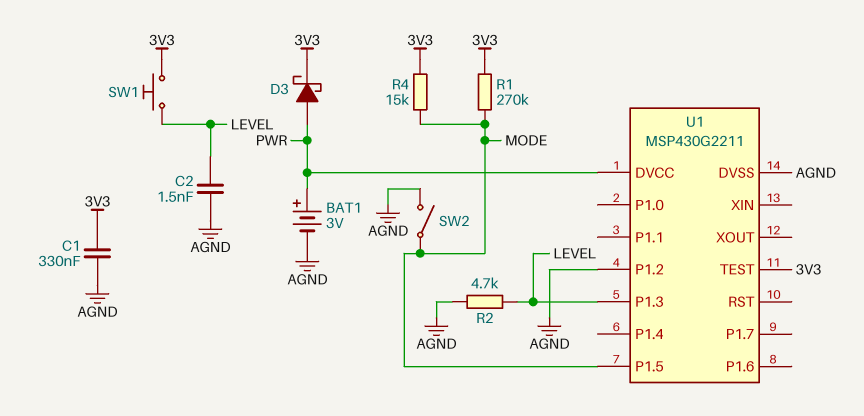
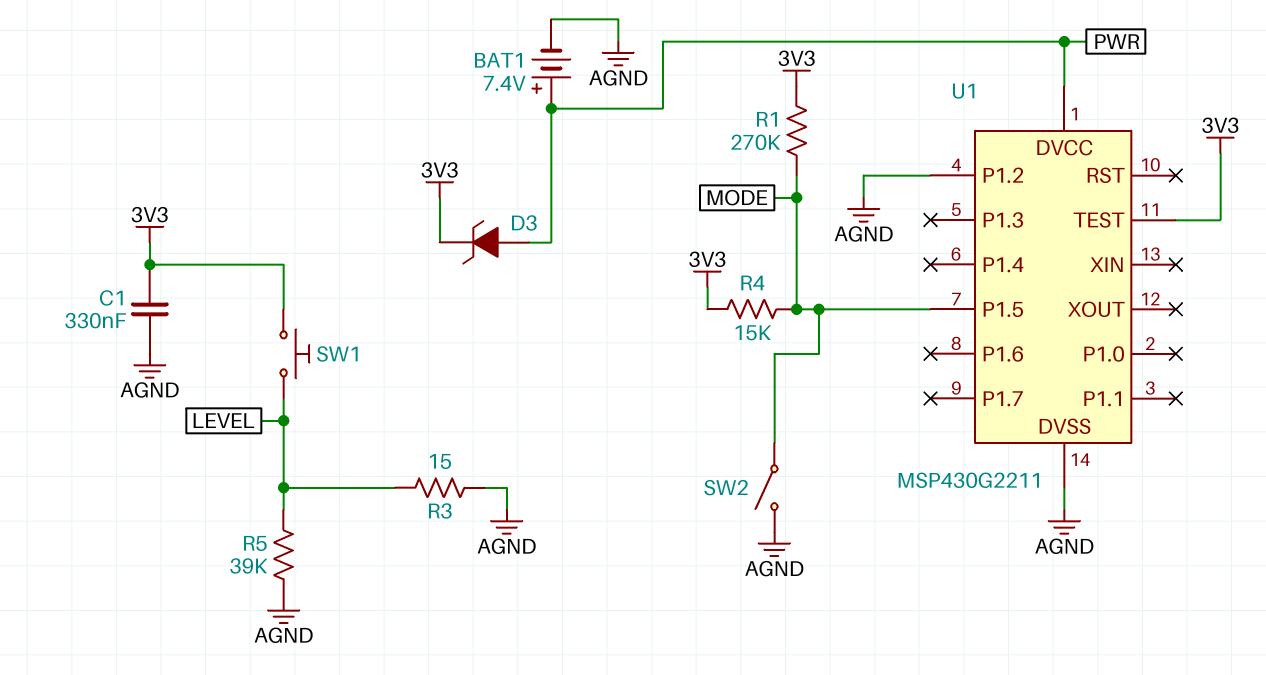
BAT1: 3V (plus PWR, minus AGND) -> 7.4V (plus PWR, minus AGND)
C2: 1.5nF (AGND, LEVEL) -> none
D3: schottky (A PWR, K 3V3) -> zener (A PWR, K 3V3)
R2: 4.7k (AGND, LEVEL) -> none
R3: none -> 15 (AGND, LEVEL)
R5: none -> 39k (AGND, LEVEL)
U1 pin P1.3: LEVEL -> none

